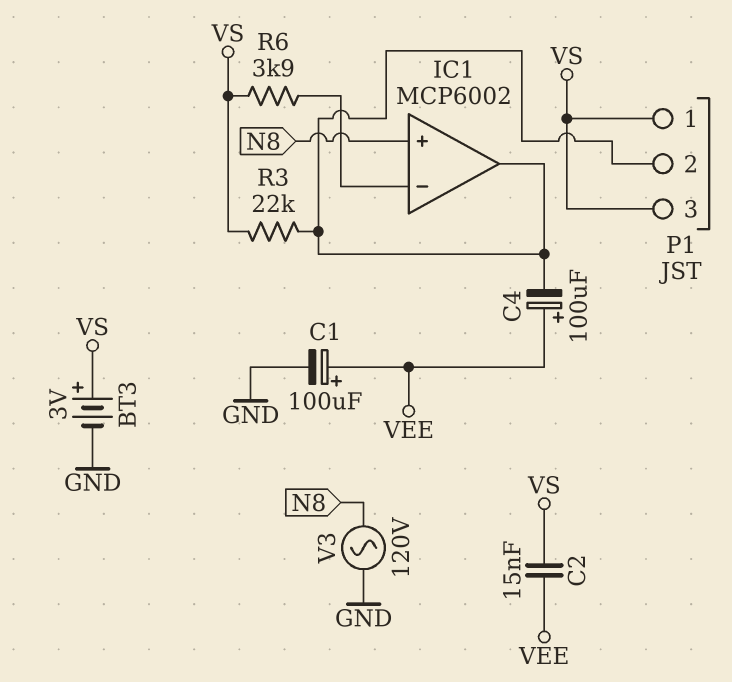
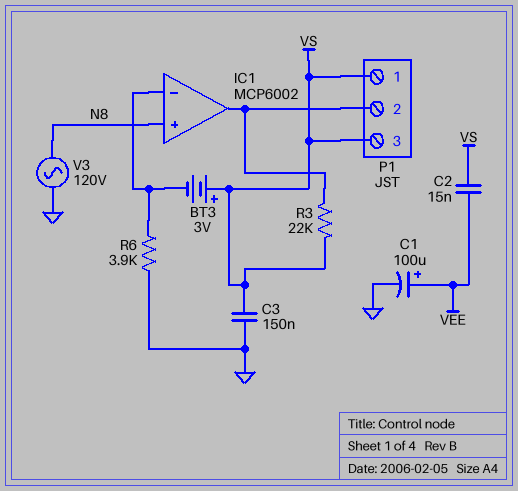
BT3: 3V (plus VS, minus GND) -> 3V (plus VS, minus IC1/in-)
C3: none -> 150nF (GND, VS)
C4: 100uF (plus VEE, minus IC1/out) -> none
R6: 3.9k (IC1/in-, VS) -> 3.9k (GND, IC1/in-)

